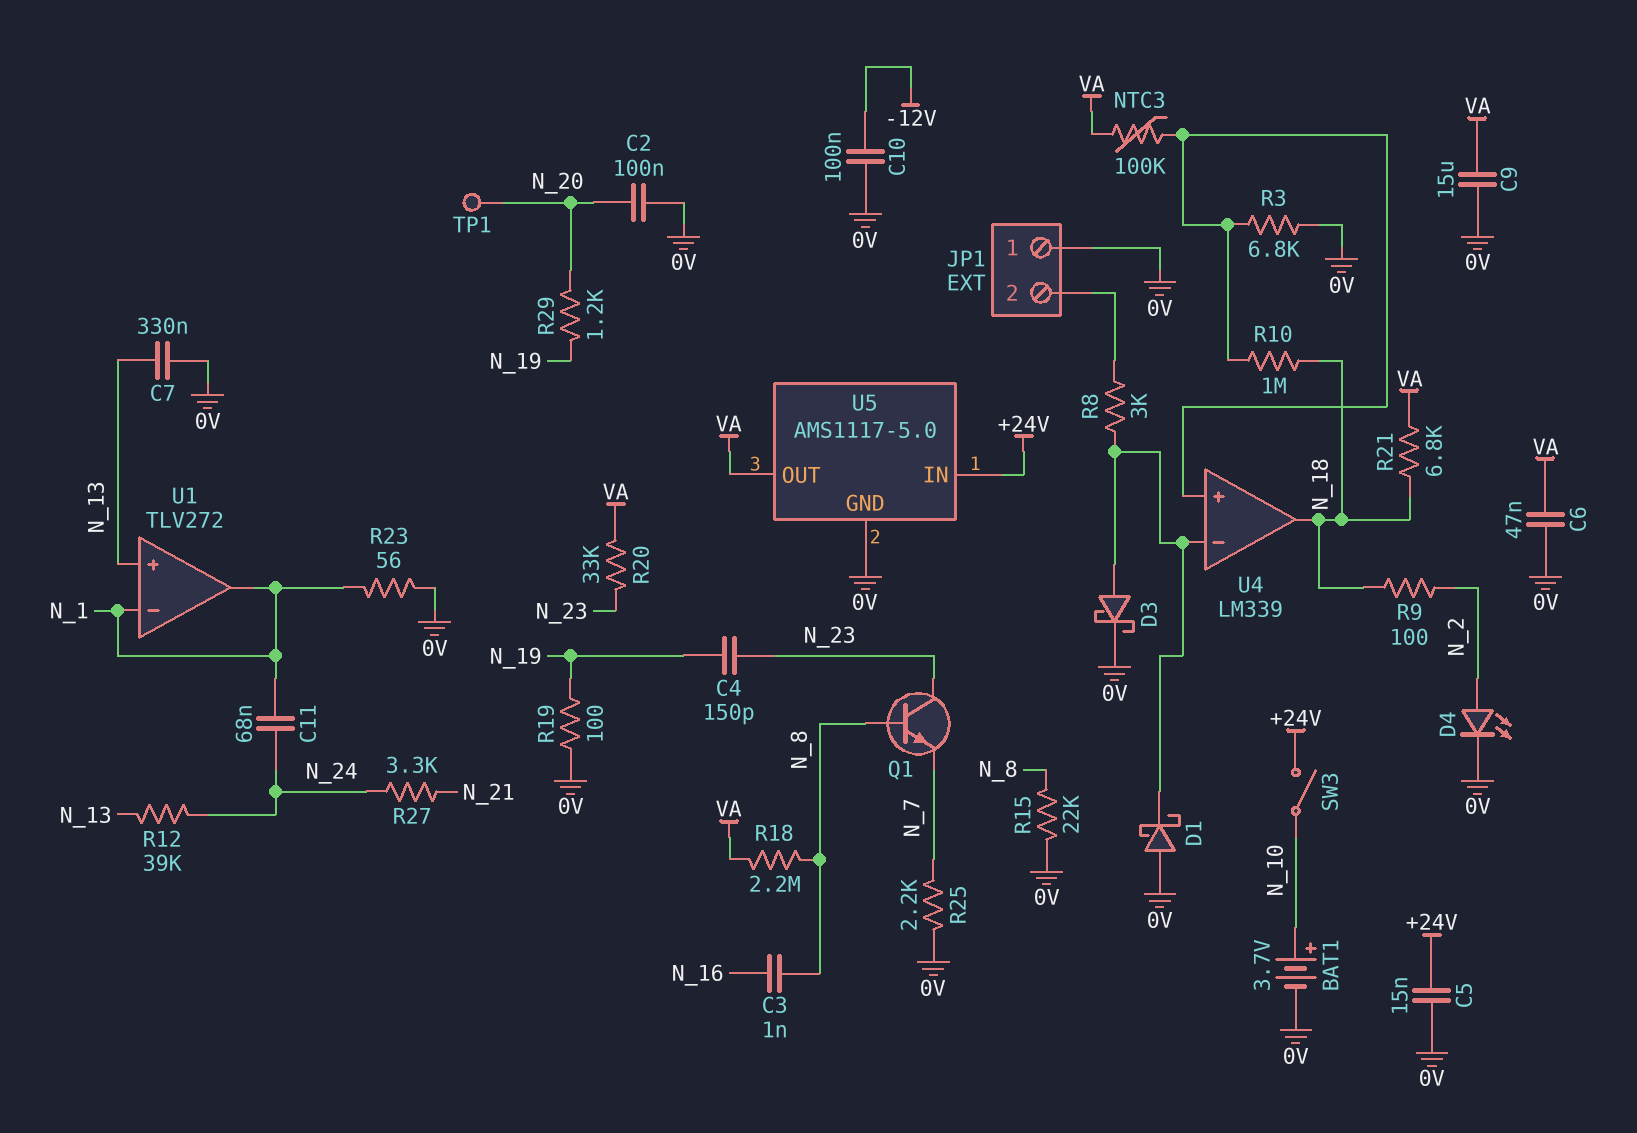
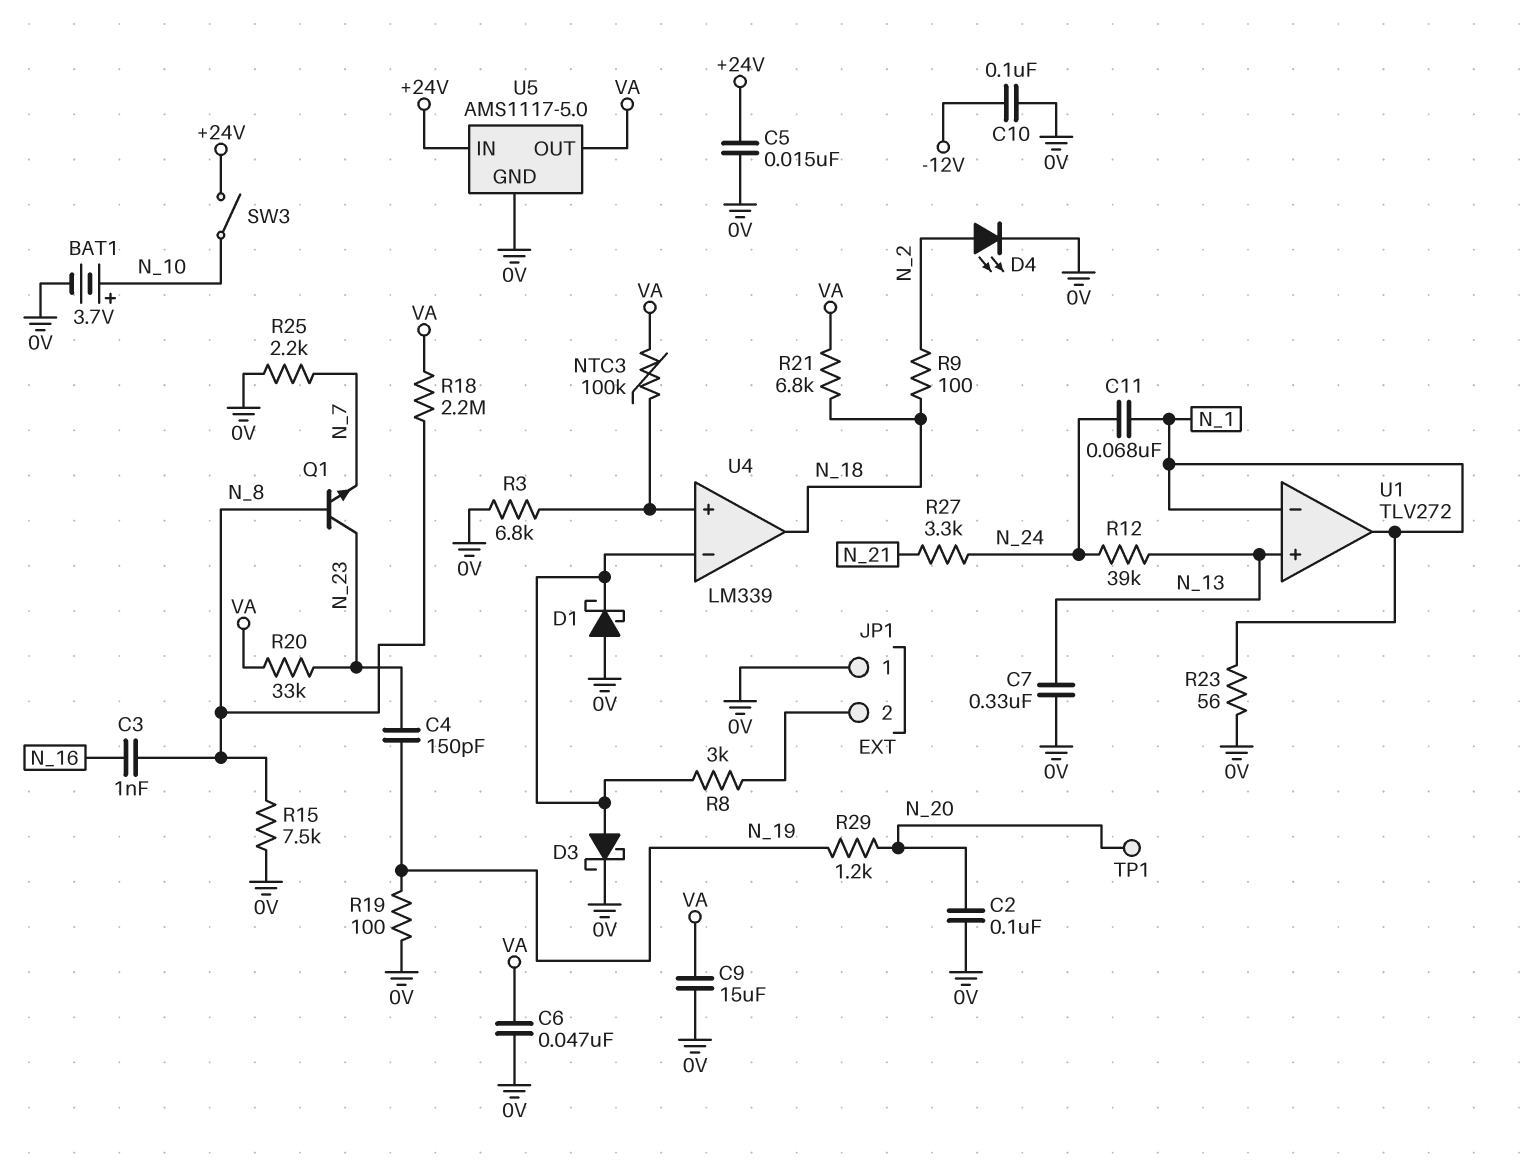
R10: 1M (N_18, U4/in+) -> none
R15: 22k (0V, N_8) -> 7.5k (0V, N_8)

